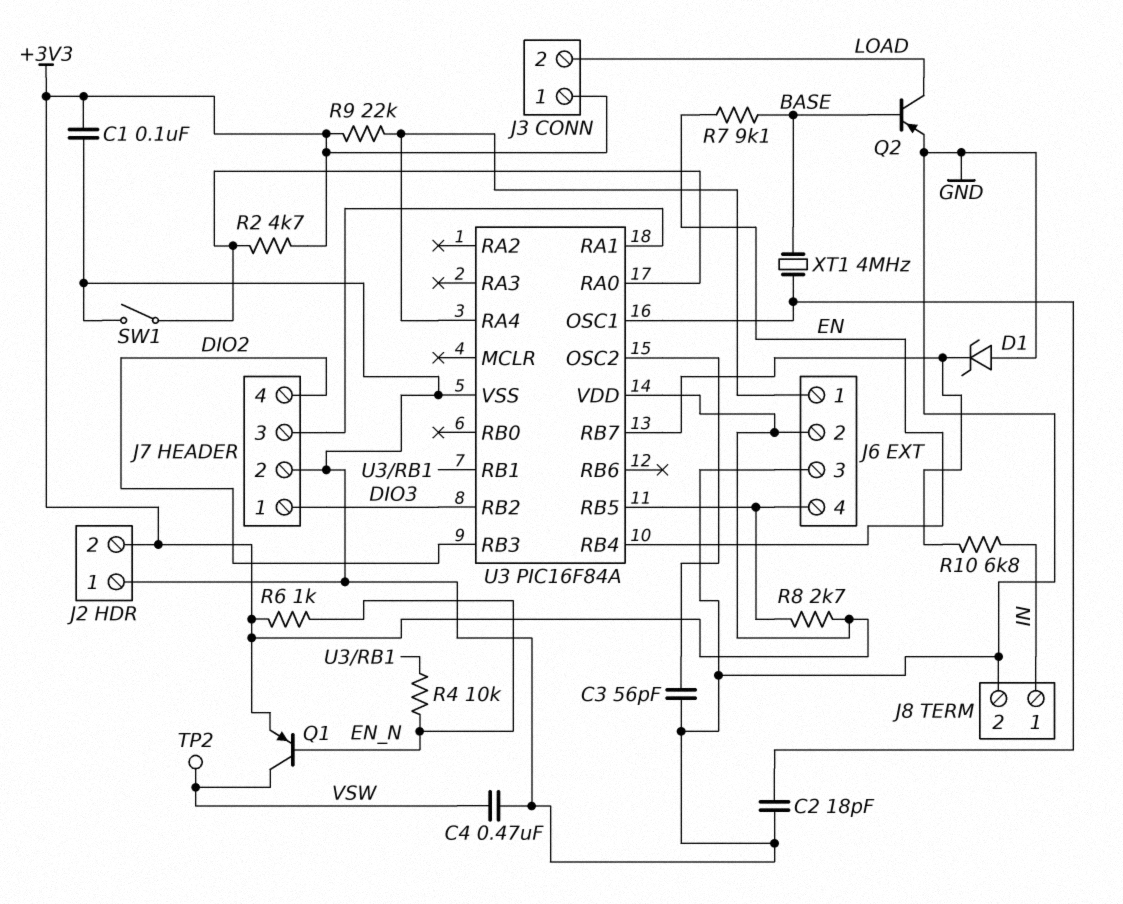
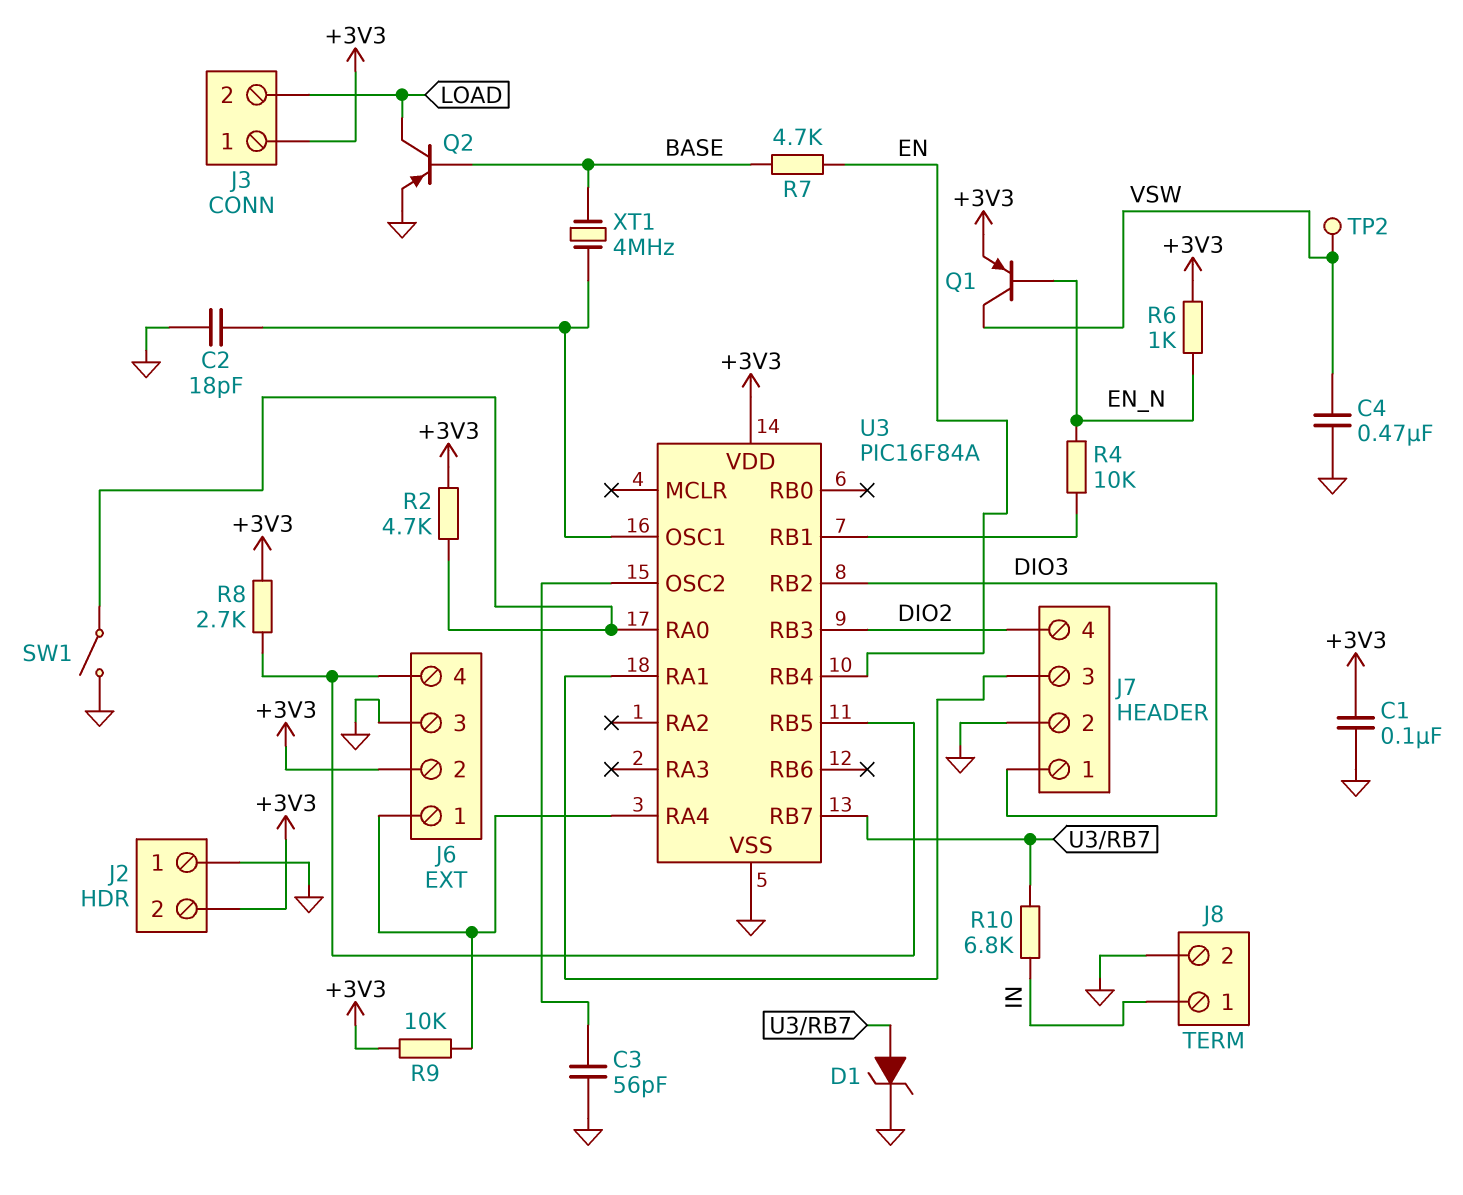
D1: zener (A GND, K U3/RB7) -> zener (A U3/RB7, K GND)
R7: 9.1k (BASE, EN) -> 4.7k (BASE, EN)
R9: 22k (+3V3, J6/1) -> 10k (+3V3, J6/1)

